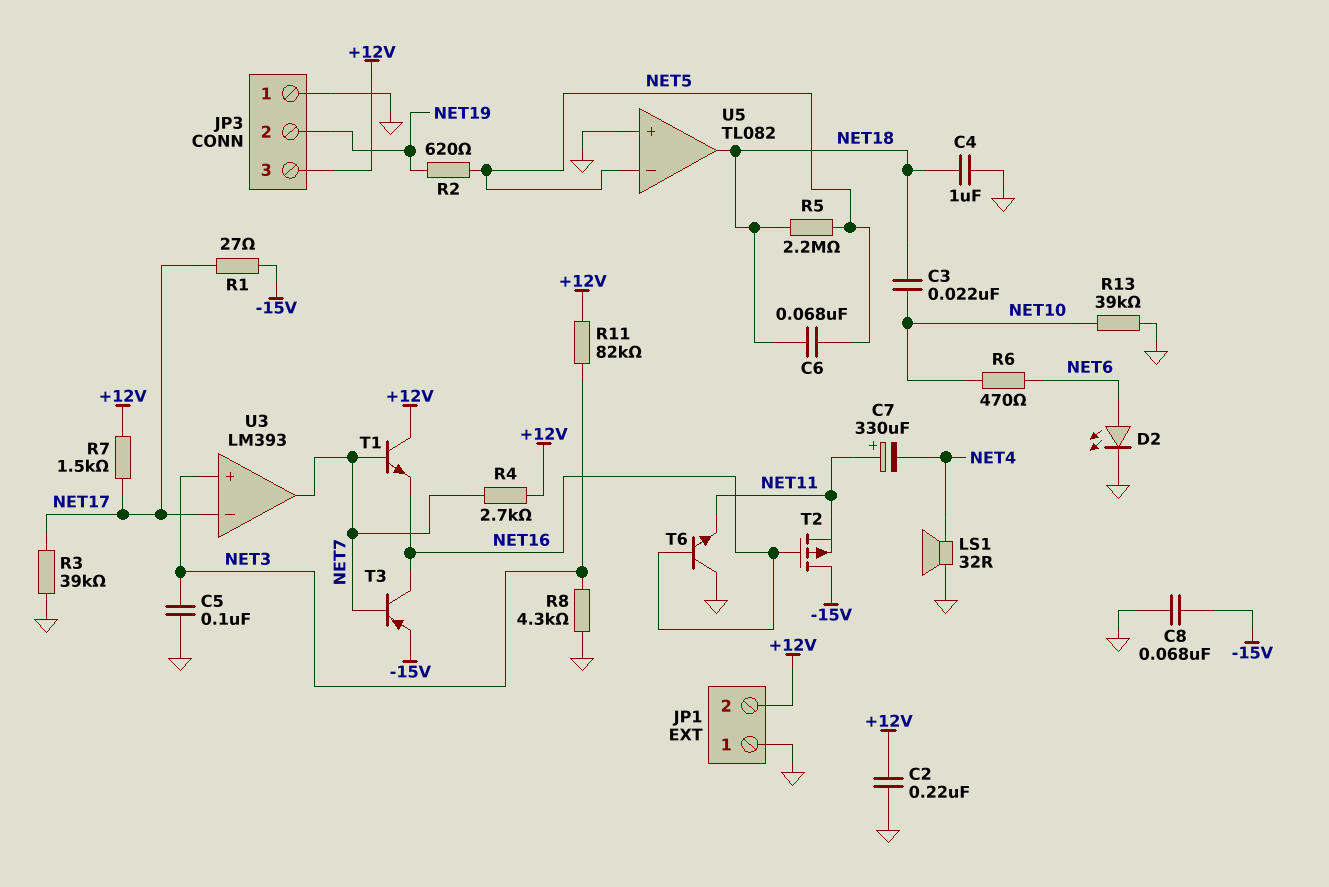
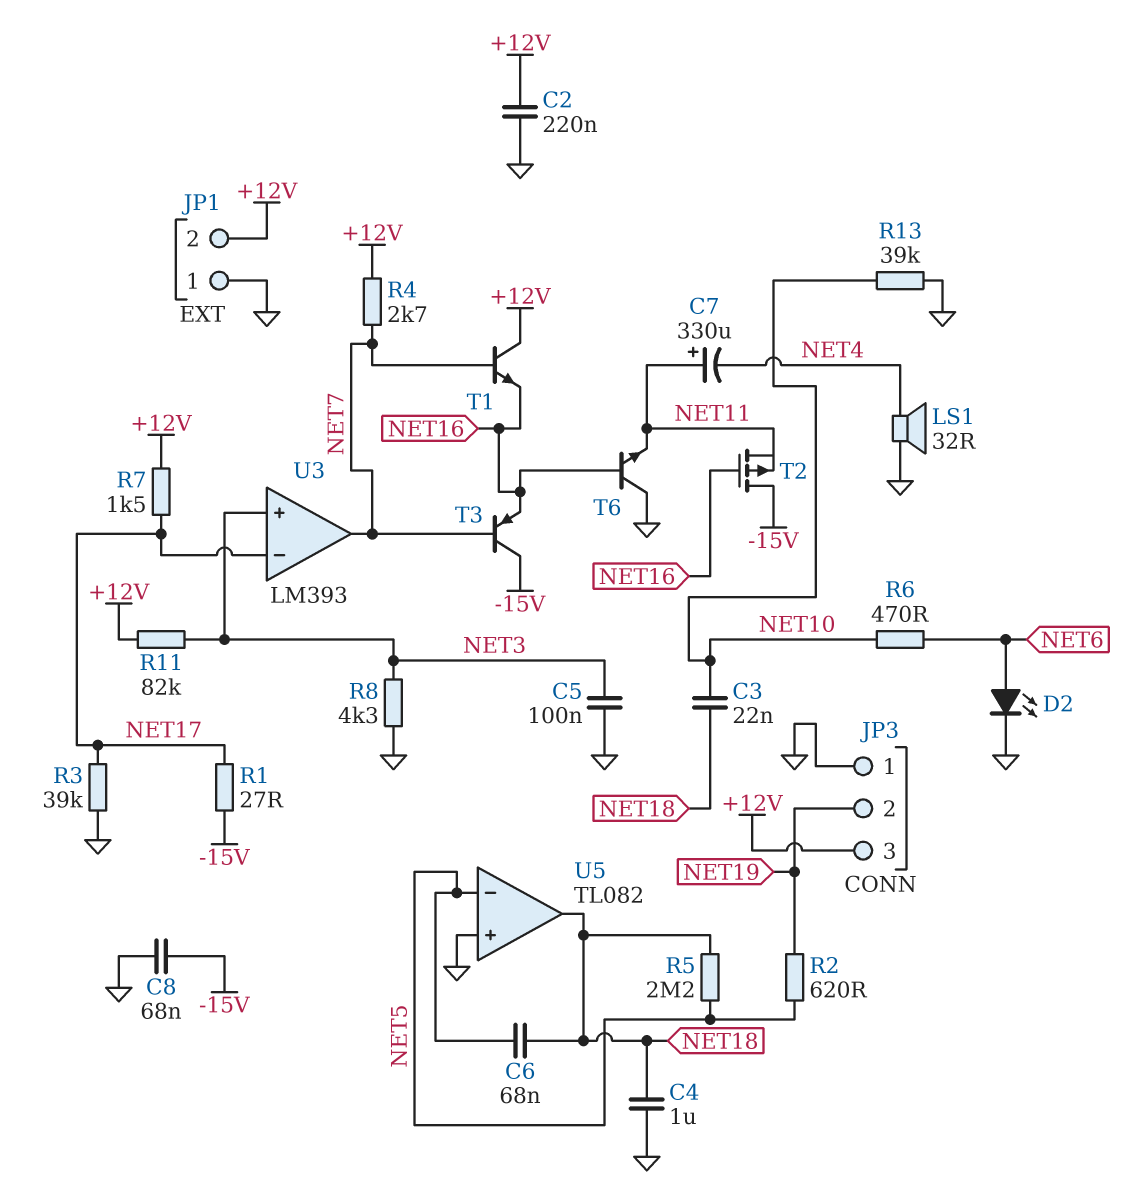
T3: PNP (B NET7, C NET16, E -15V) -> PNP (B NET7, C -15V, E NET16)

